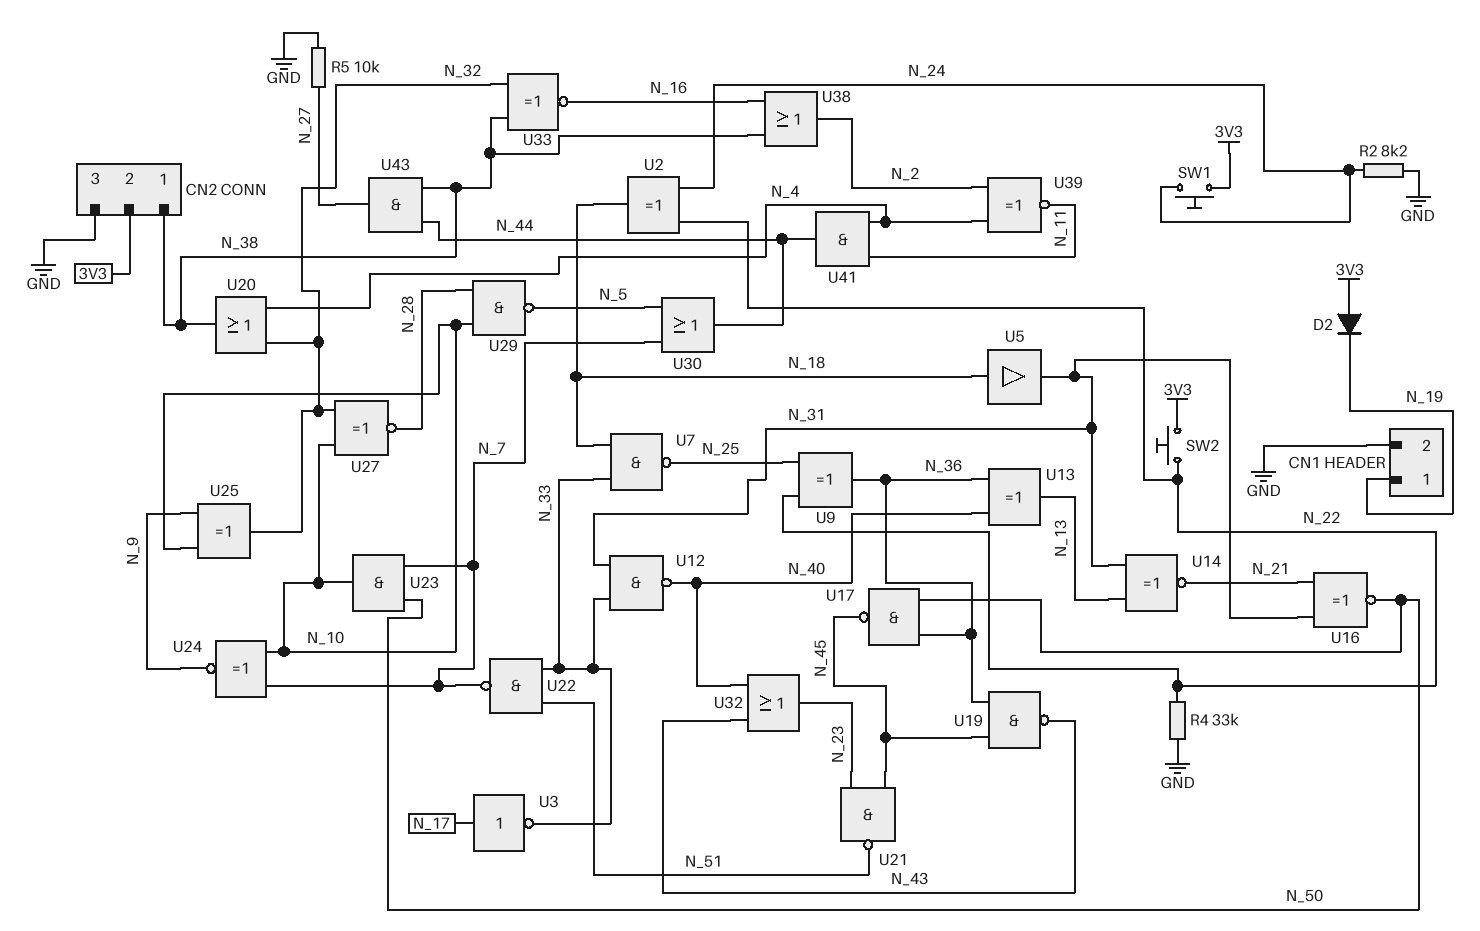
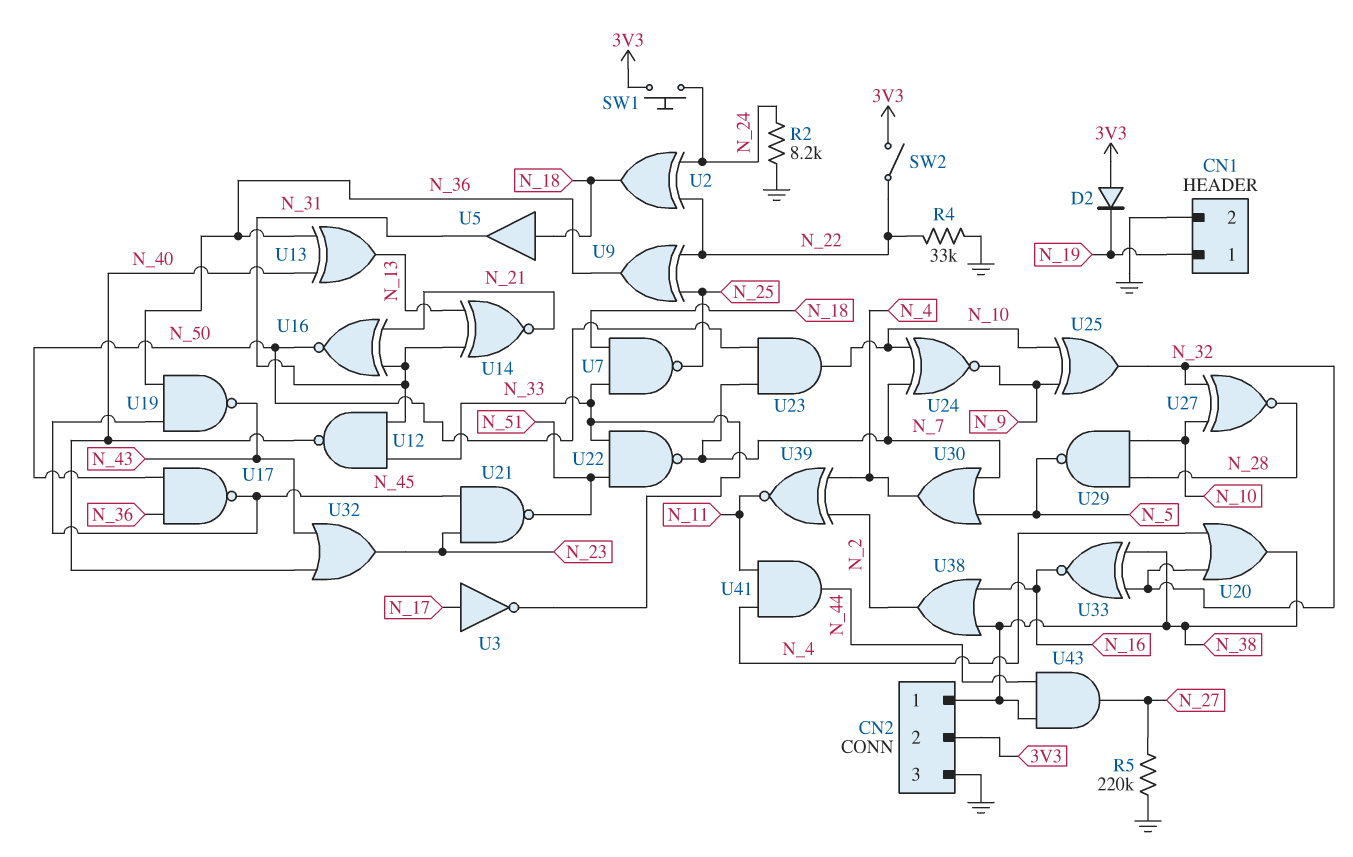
R5: 10k (GND, N_27) -> 220k (GND, N_27)
SW2: button (3V3, N_22) -> switch (3V3, N_22)
U30: OR (in N_5, in N_7, out N_44) -> OR (in N_5, in N_7, out N_4)

